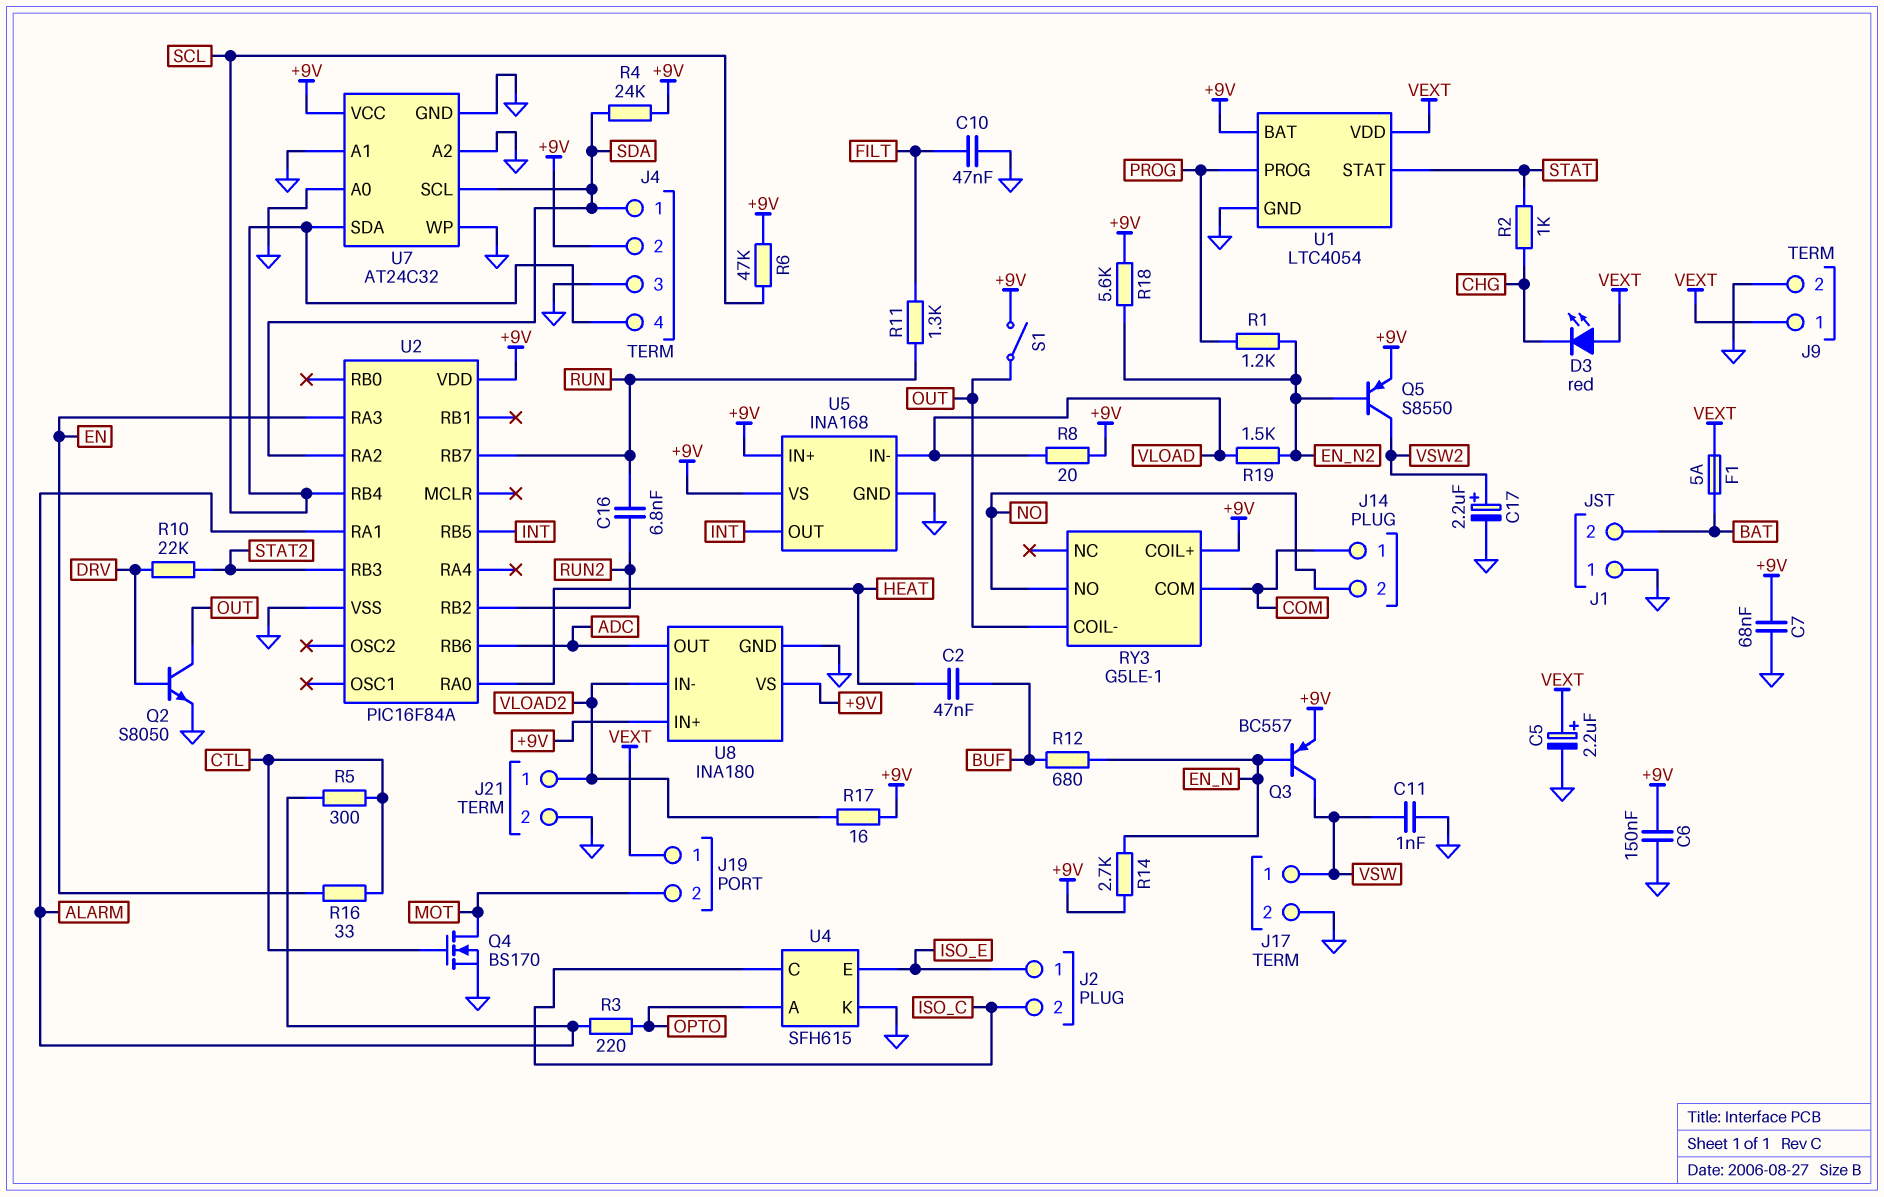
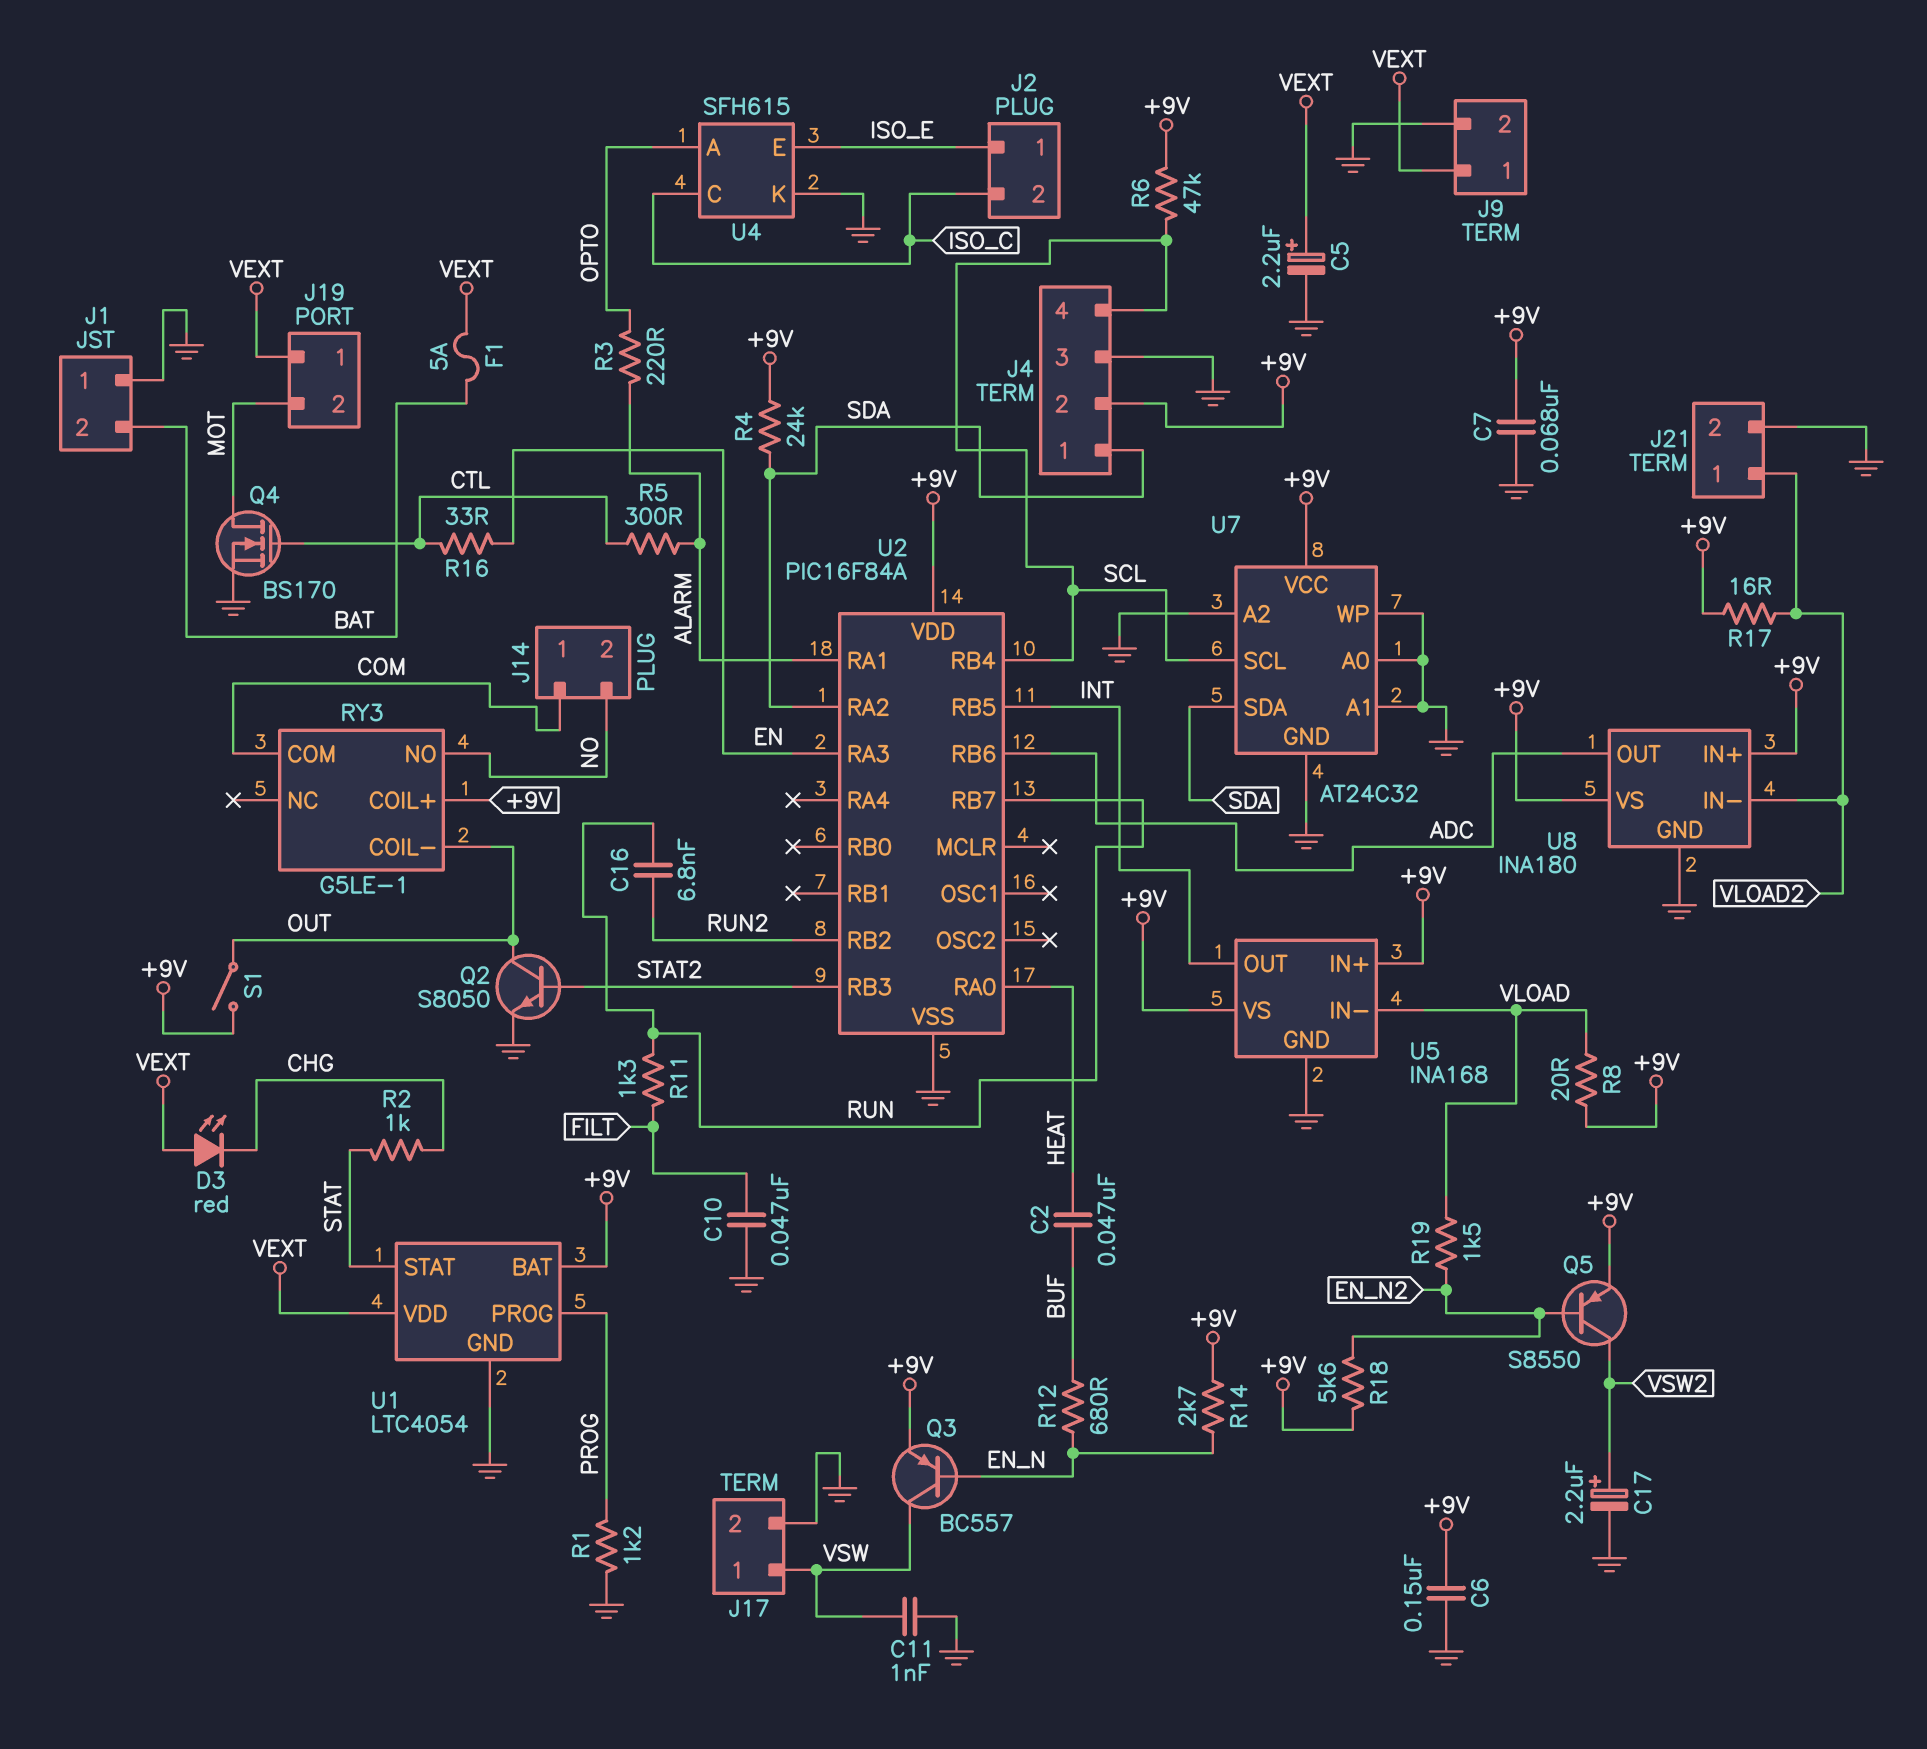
Q2: NPN S8050 (B DRV, C OUT, E GND) -> NPN S8050 (B STAT2, C OUT, E GND)
R1: 1.2k (EN_N2, PROG) -> 1.2k (GND, PROG)
R10: 22k (DRV, STAT2) -> none
U7 pin SCL: SDA -> SCL
U7 pin SDA: SCL -> SDA

